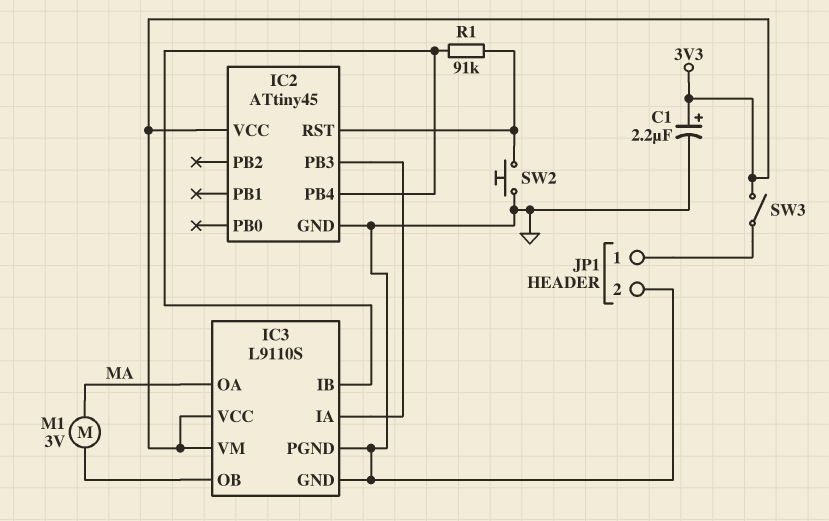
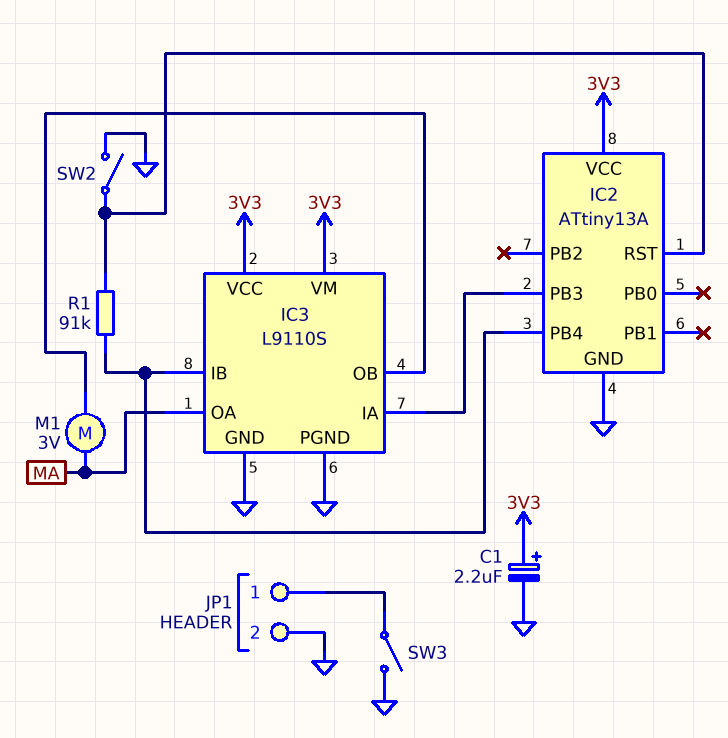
IC2: ATtiny45 -> ATtiny13A
SW2: button (GND, IC2/RST) -> switch (GND, IC2/RST)
SW3: switch (3V3, JP1/1) -> switch (GND, JP1/1)

